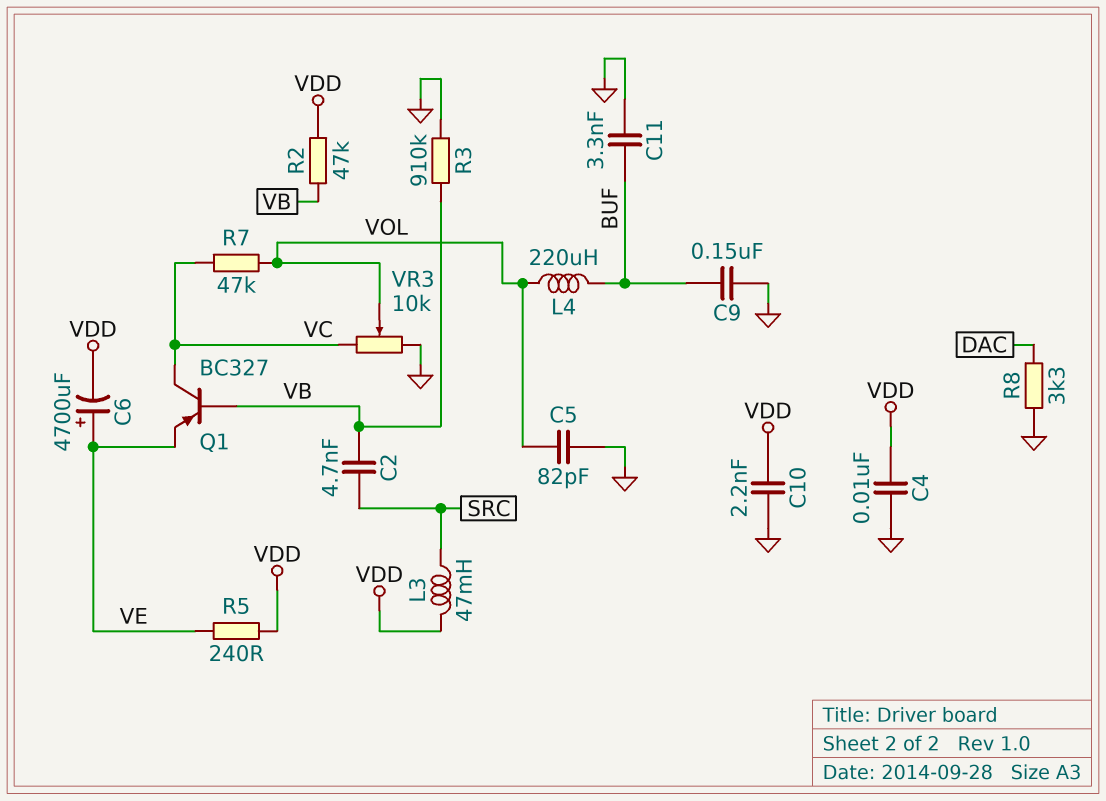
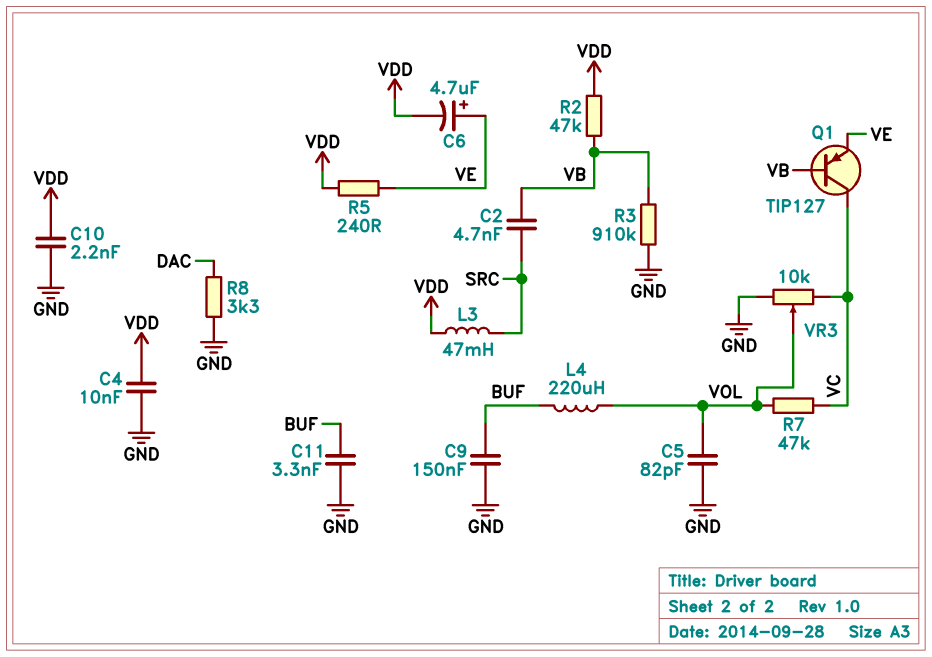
C6: 4700uF (plus VE, minus VDD) -> 4.7uF (plus VE, minus VDD)
Q1: PNP BC327 (B VB, C VC, E VE) -> PNP TIP127 (B VB, C VC, E VE)

